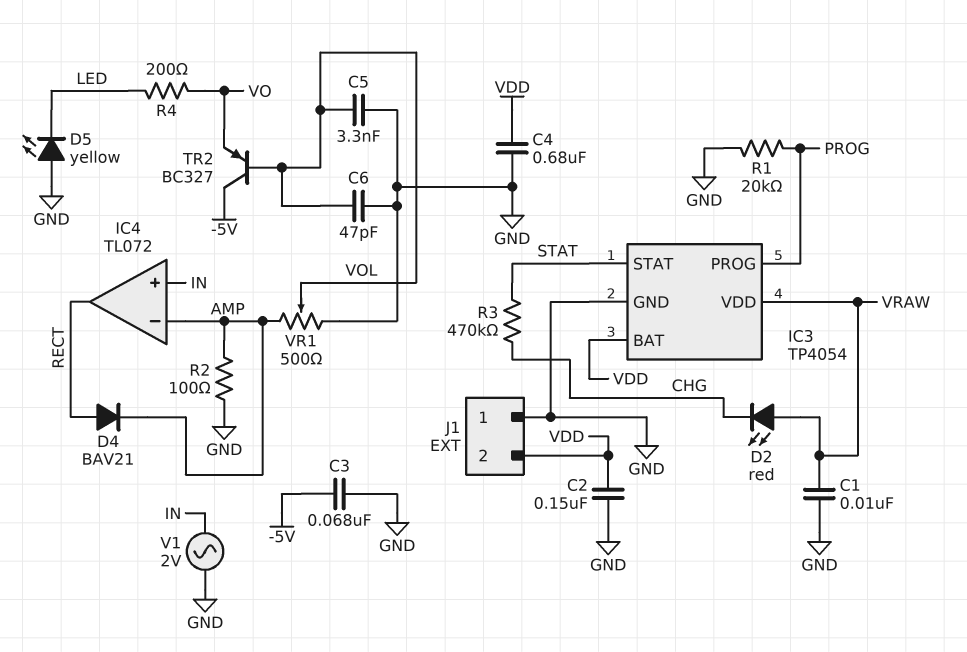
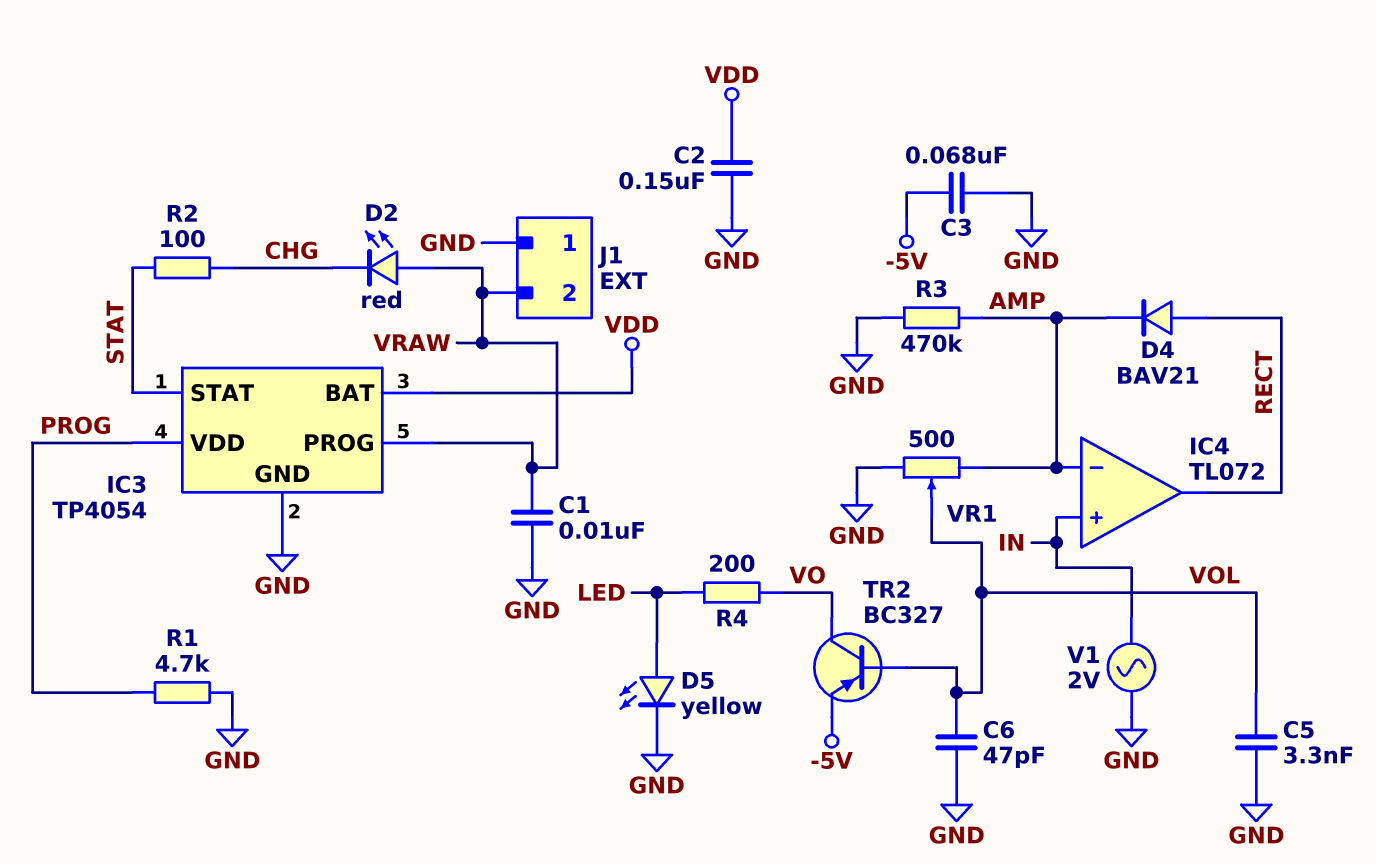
C4: 680nF (GND, VDD) -> none
D5: LED yellow (A GND, K LED) -> LED yellow (A LED, K GND)
IC3 pin PROG: PROG -> VRAW
IC3 pin VDD: VRAW -> PROG
J1 pin 2: VDD -> VRAW
R1: 20k (GND, PROG) -> 4.7k (GND, PROG)
R2: 100 (AMP, GND) -> 100 (CHG, STAT)
R3: 470k (CHG, STAT) -> 470k (AMP, GND)
TR2: PNP BC327 (B VOL, C -5V, E VO) -> PNP BC327 (B VOL, C VO, E -5V)

